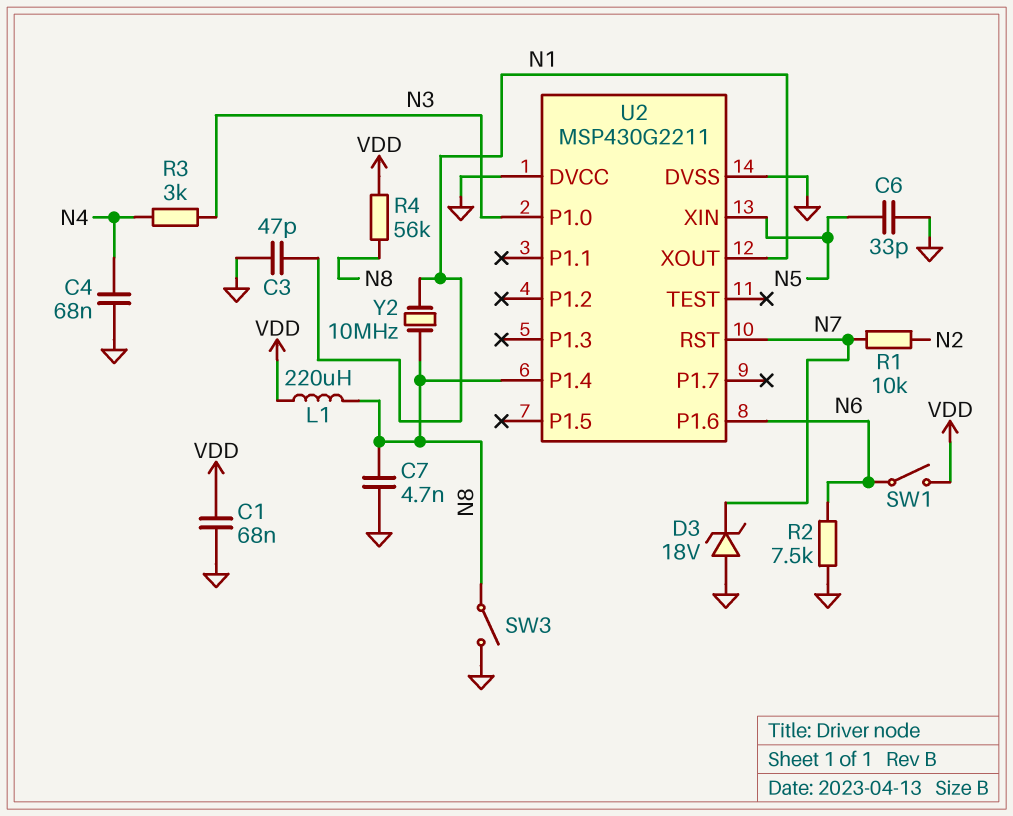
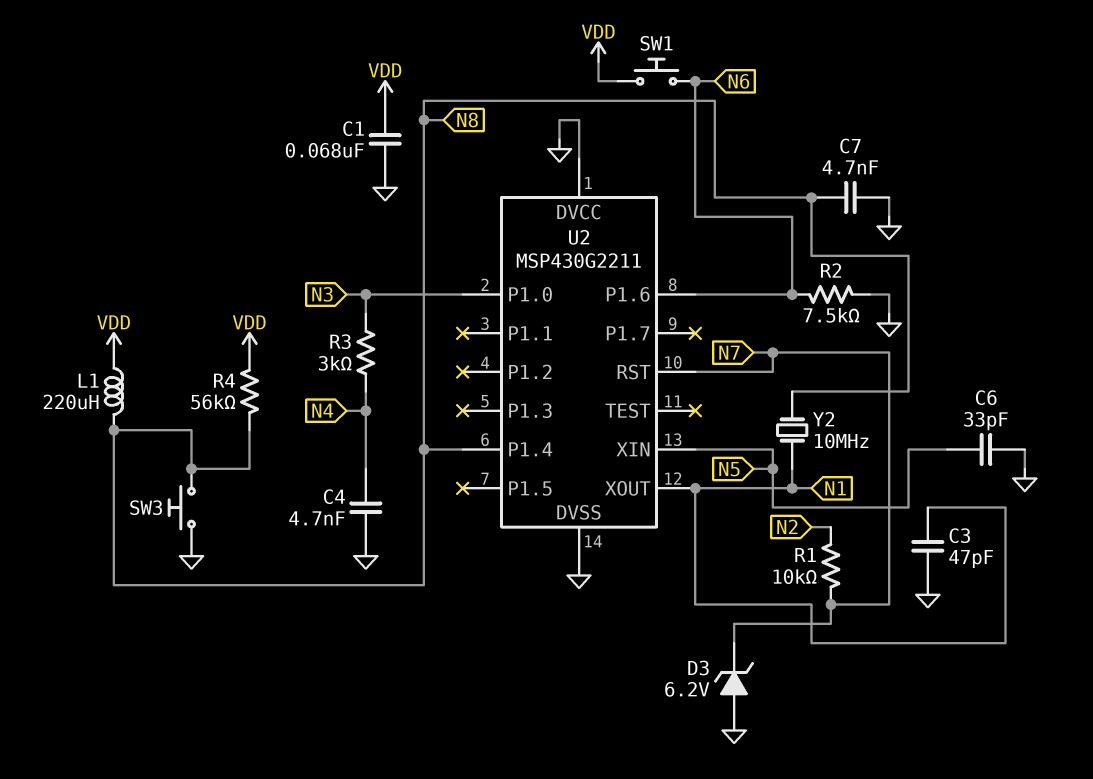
C4: 68nF (GND, N4) -> 4.7nF (GND, N4)
D3: zener 18V (A GND, K N7) -> zener 6.2V (A GND, K N7)
SW1: switch (N6, VDD) -> button (N6, VDD)
SW3: switch (GND, N8) -> button (GND, N8)

